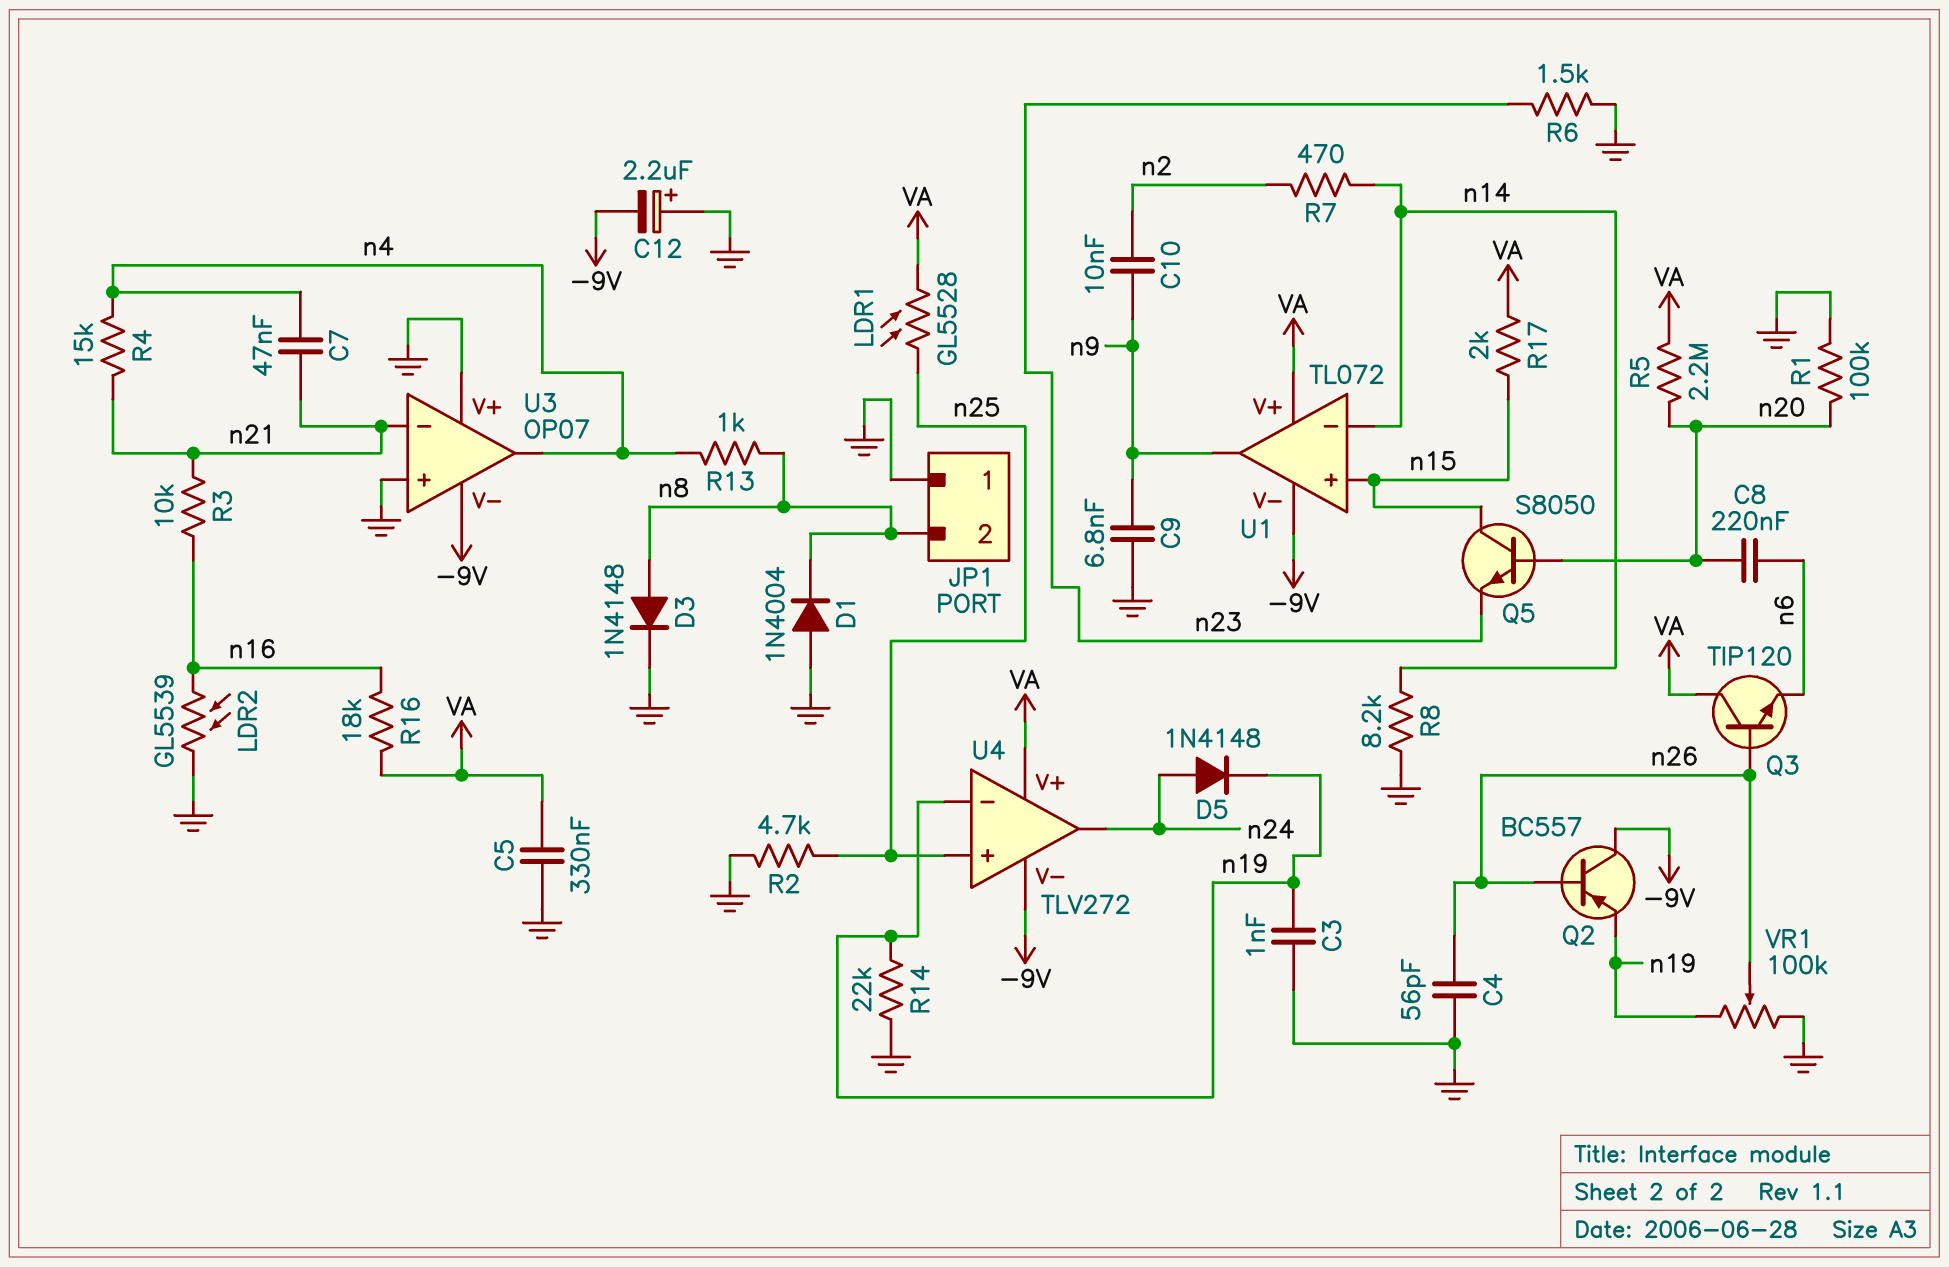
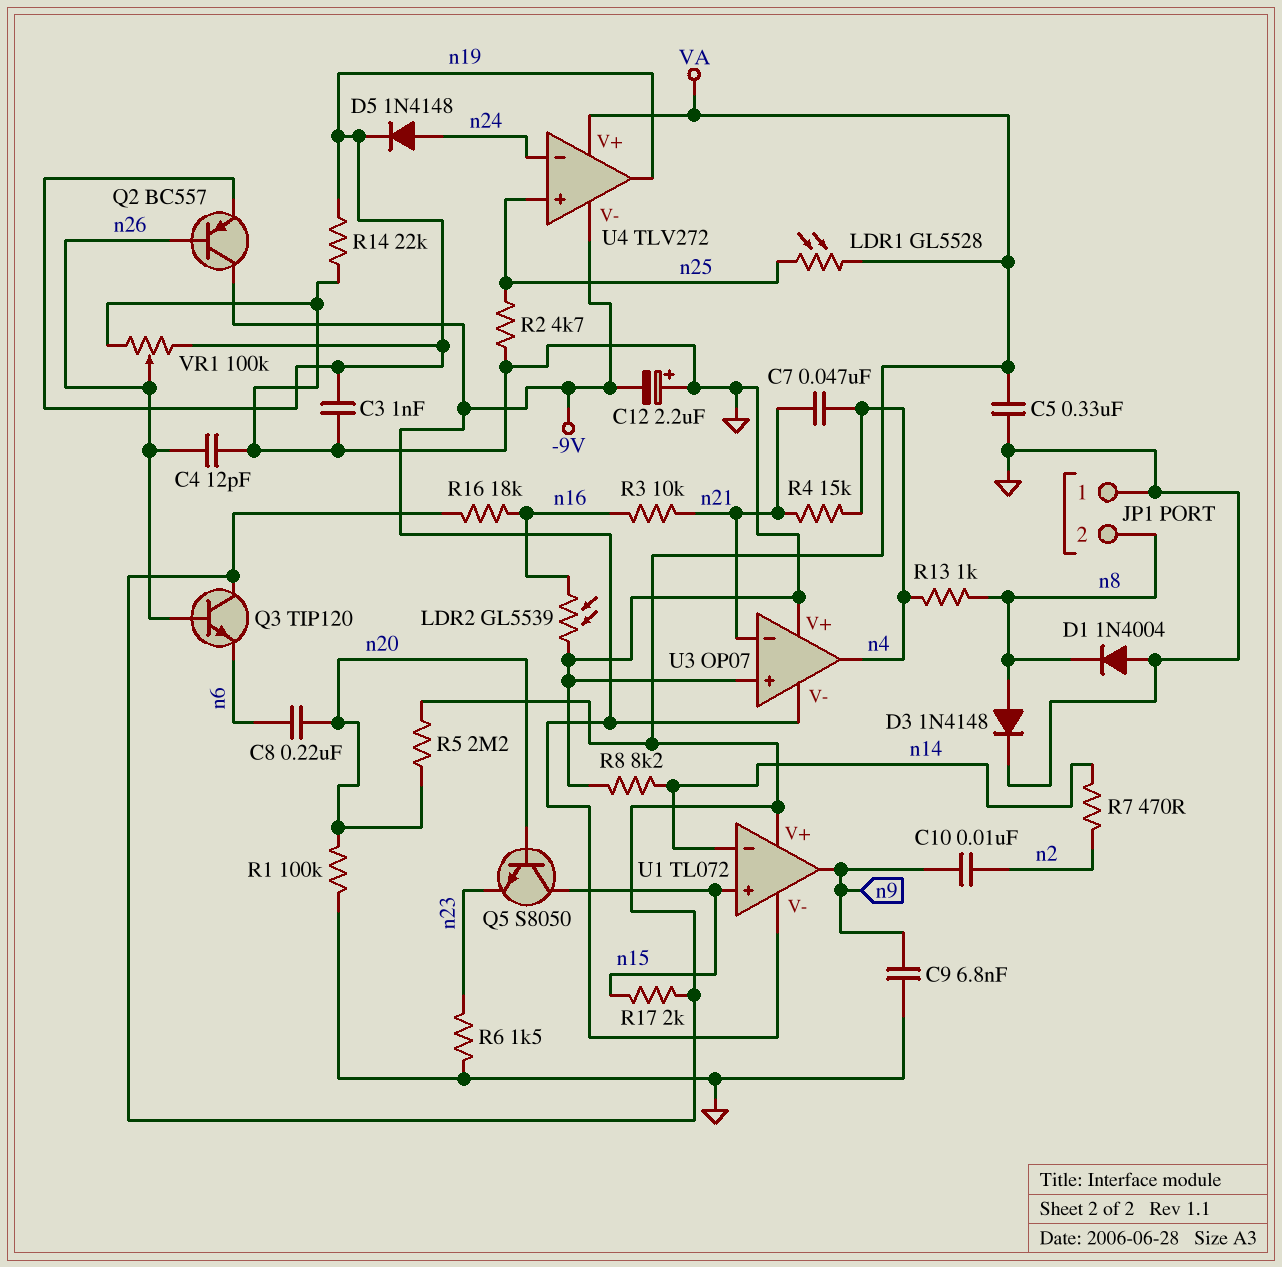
C4: 56pF (GND, n26) -> 12pF (GND, n26)
U4 pin in-: n19 -> n24
U4 pin out: n24 -> n19

